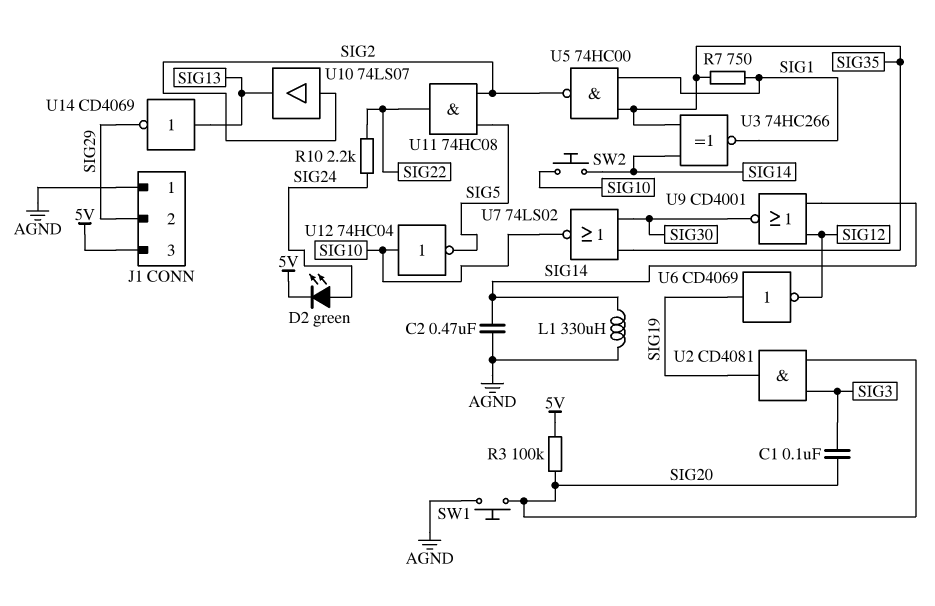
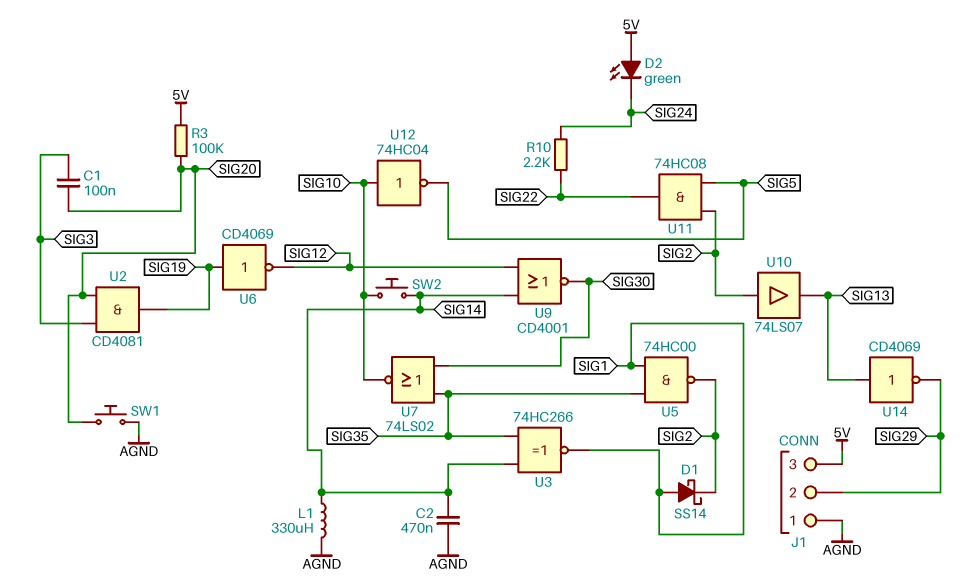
D1: none -> schottky SS14 (A SIG1, K SIG2)
D2: LED green (A SIG24, K 5V) -> LED green (A 5V, K SIG24)
R7: 750 (SIG1, SIG35) -> none

